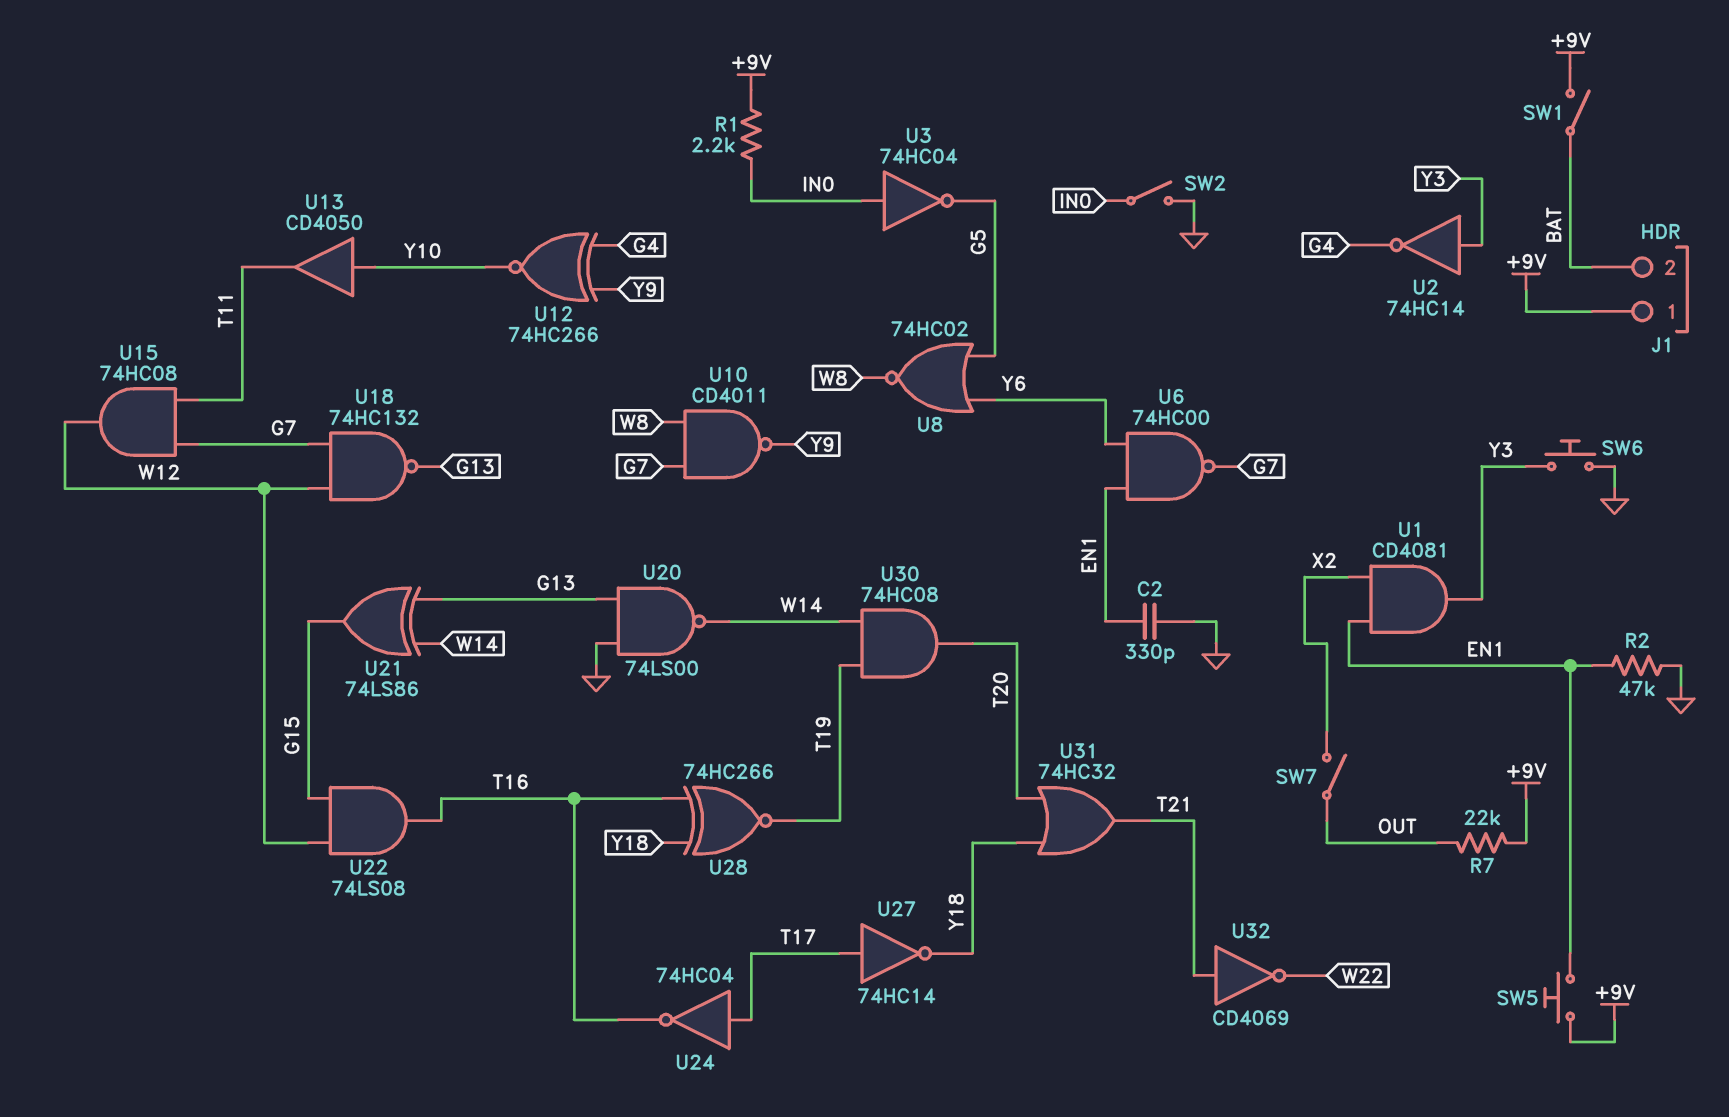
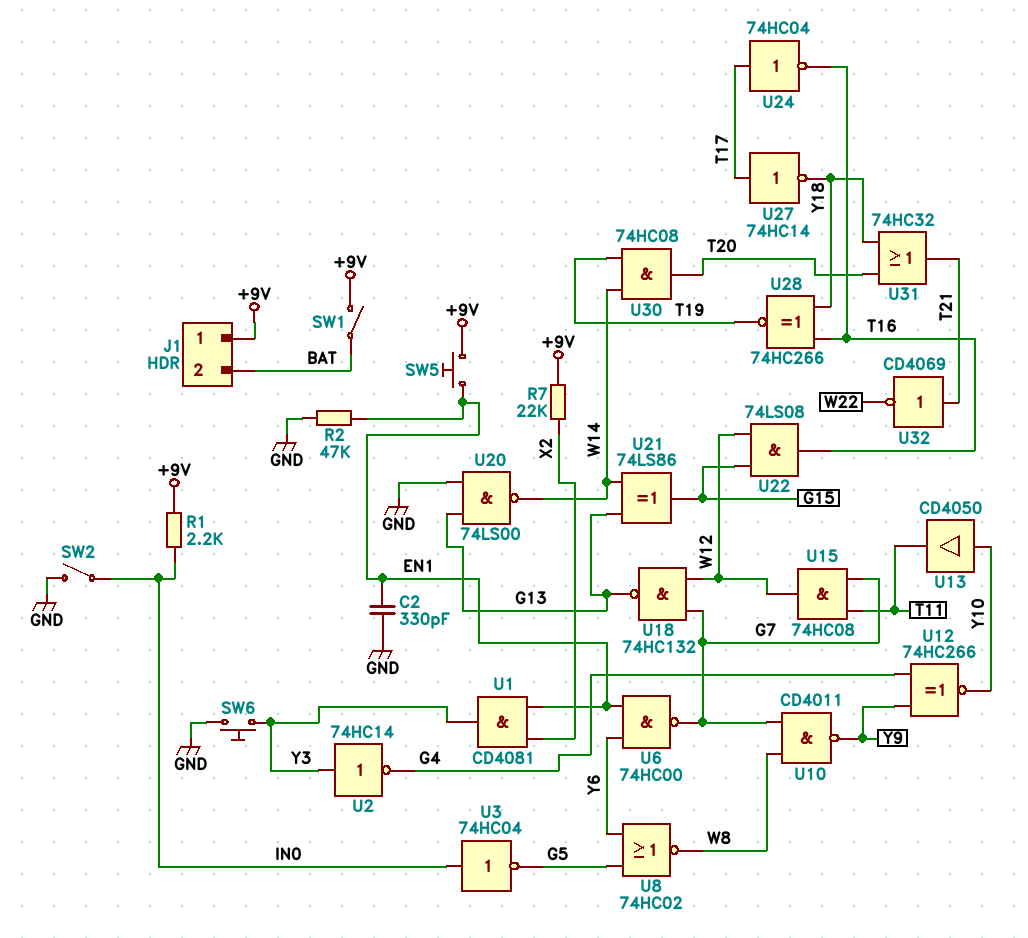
R7: 22k (+9V, OUT) -> 22k (+9V, X2)
SW7: switch (OUT, X2) -> none

